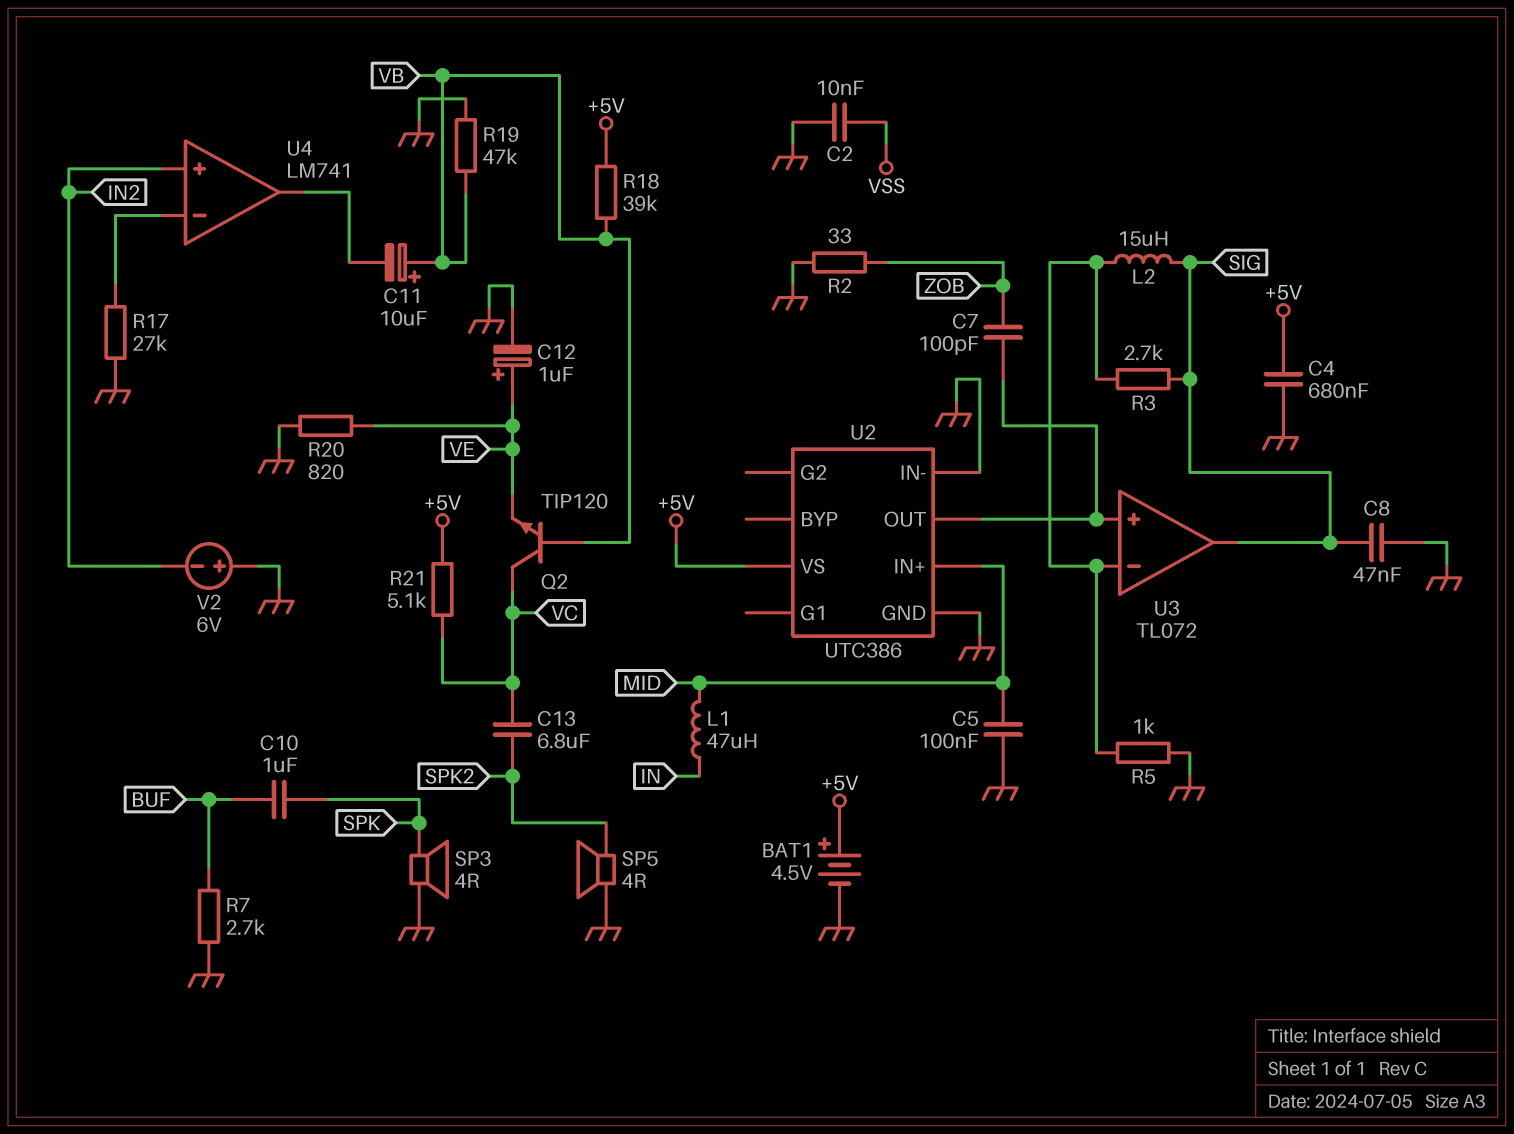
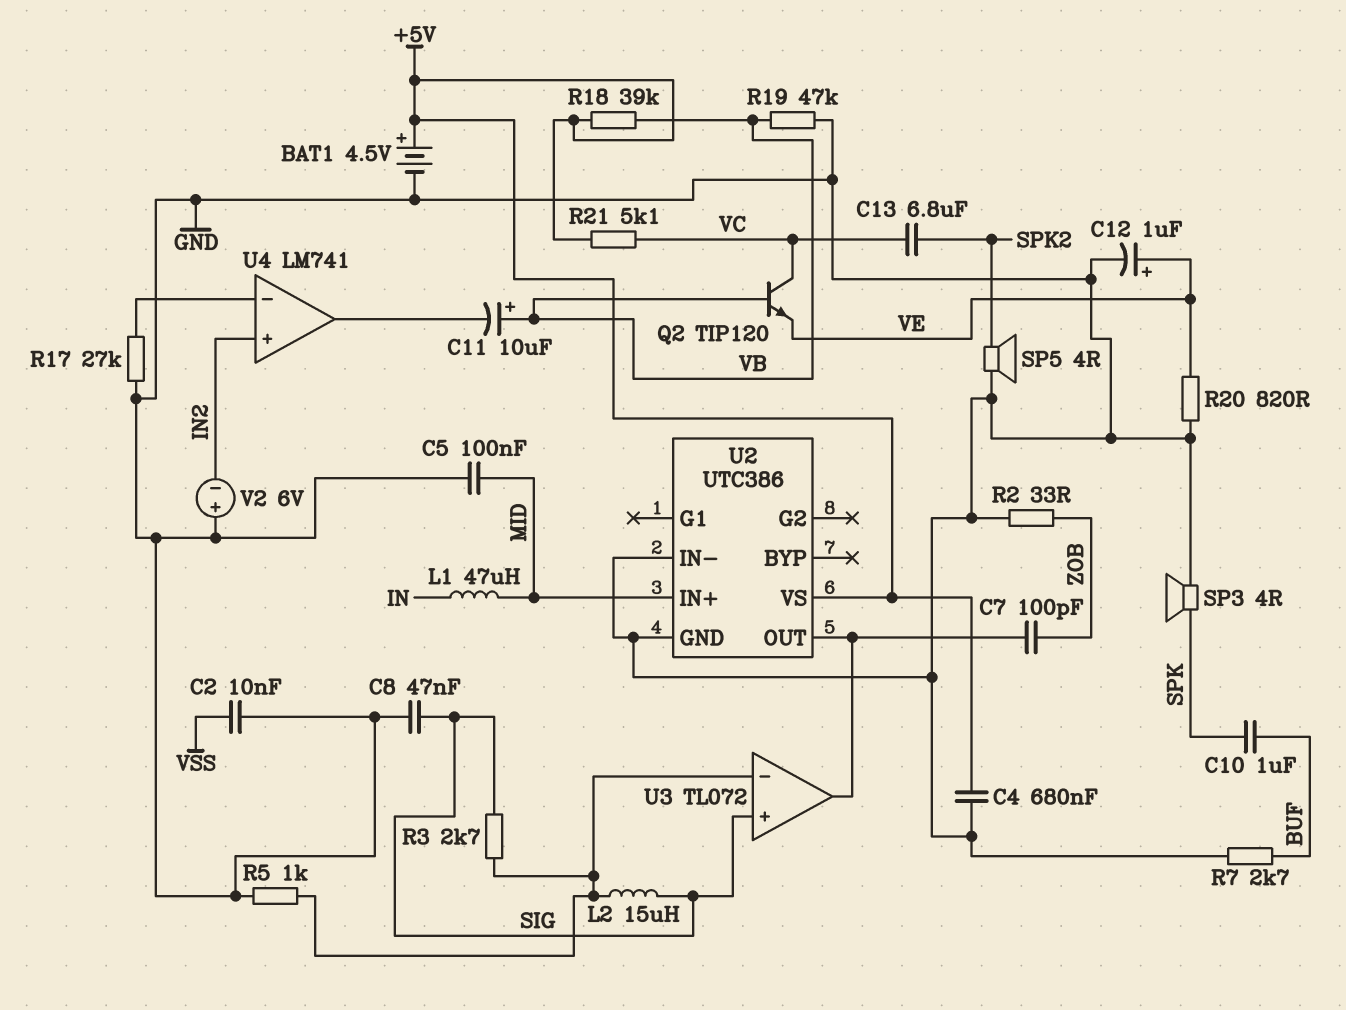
U3 pin in+: U2/OUT -> SIG
U3 pin out: SIG -> U2/OUT

